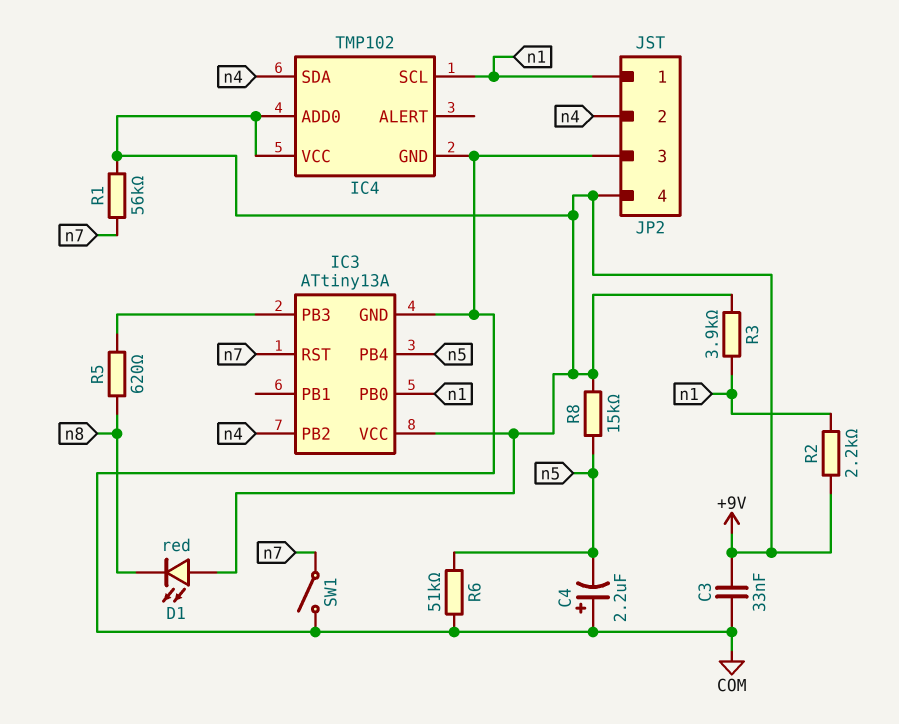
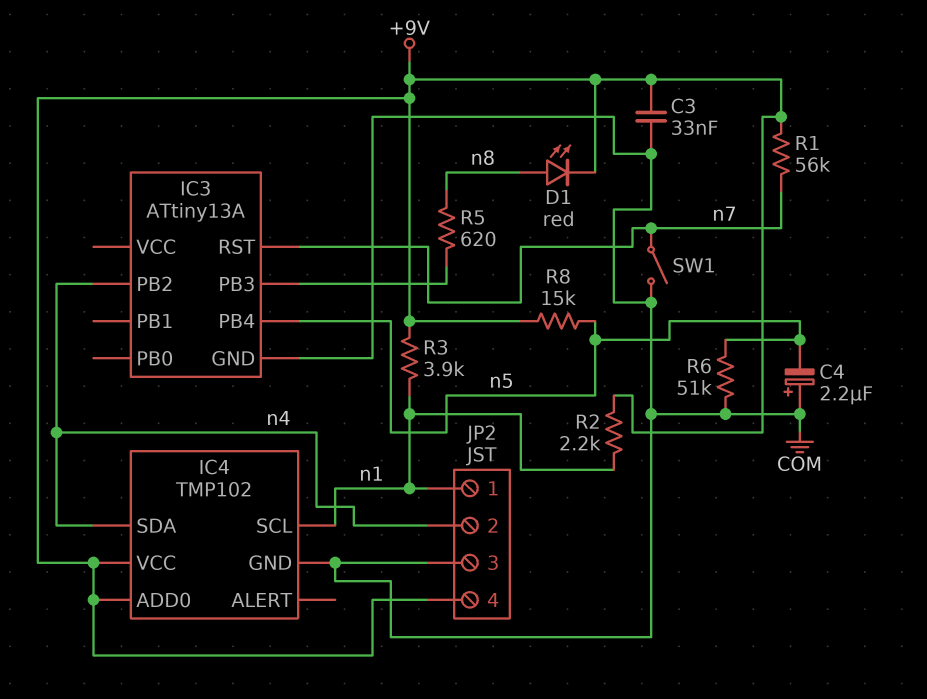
D1: LED red (A +9V, K n8) -> LED red (A n8, K +9V)
IC3 pin PB0: n1 -> none
IC3 pin VCC: +9V -> none

